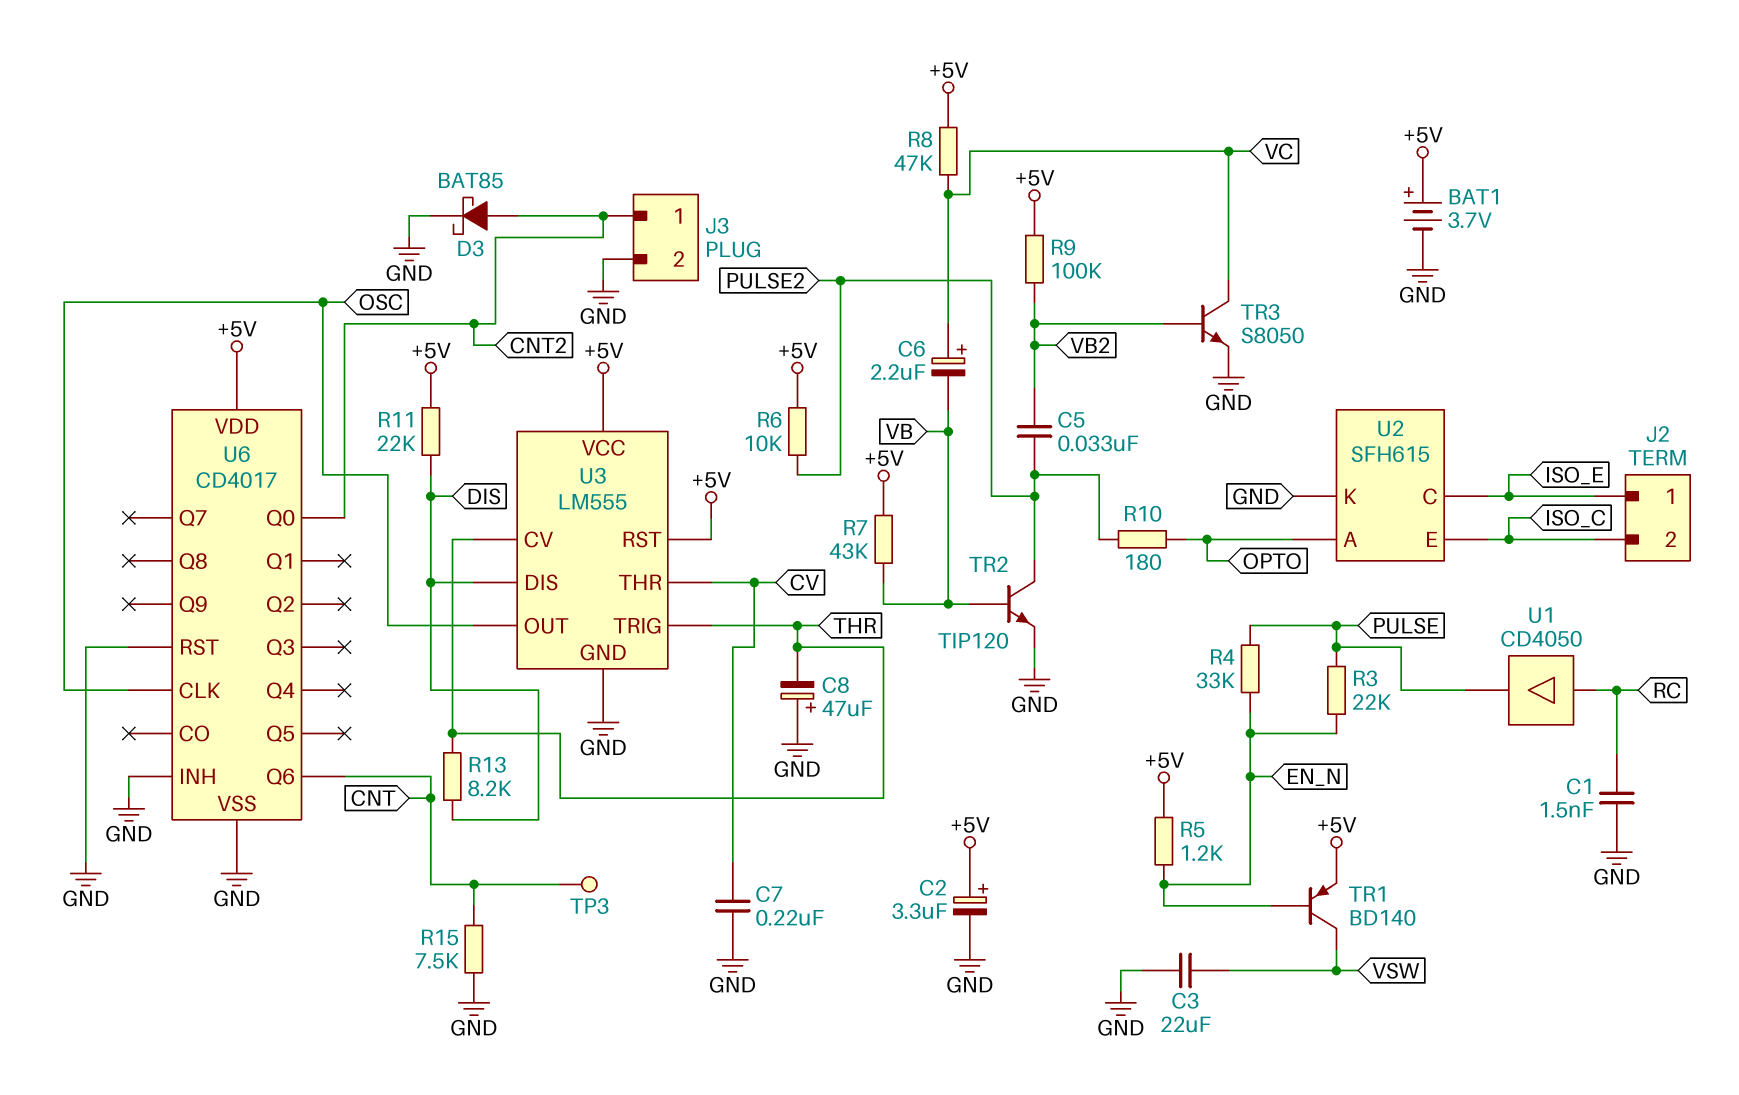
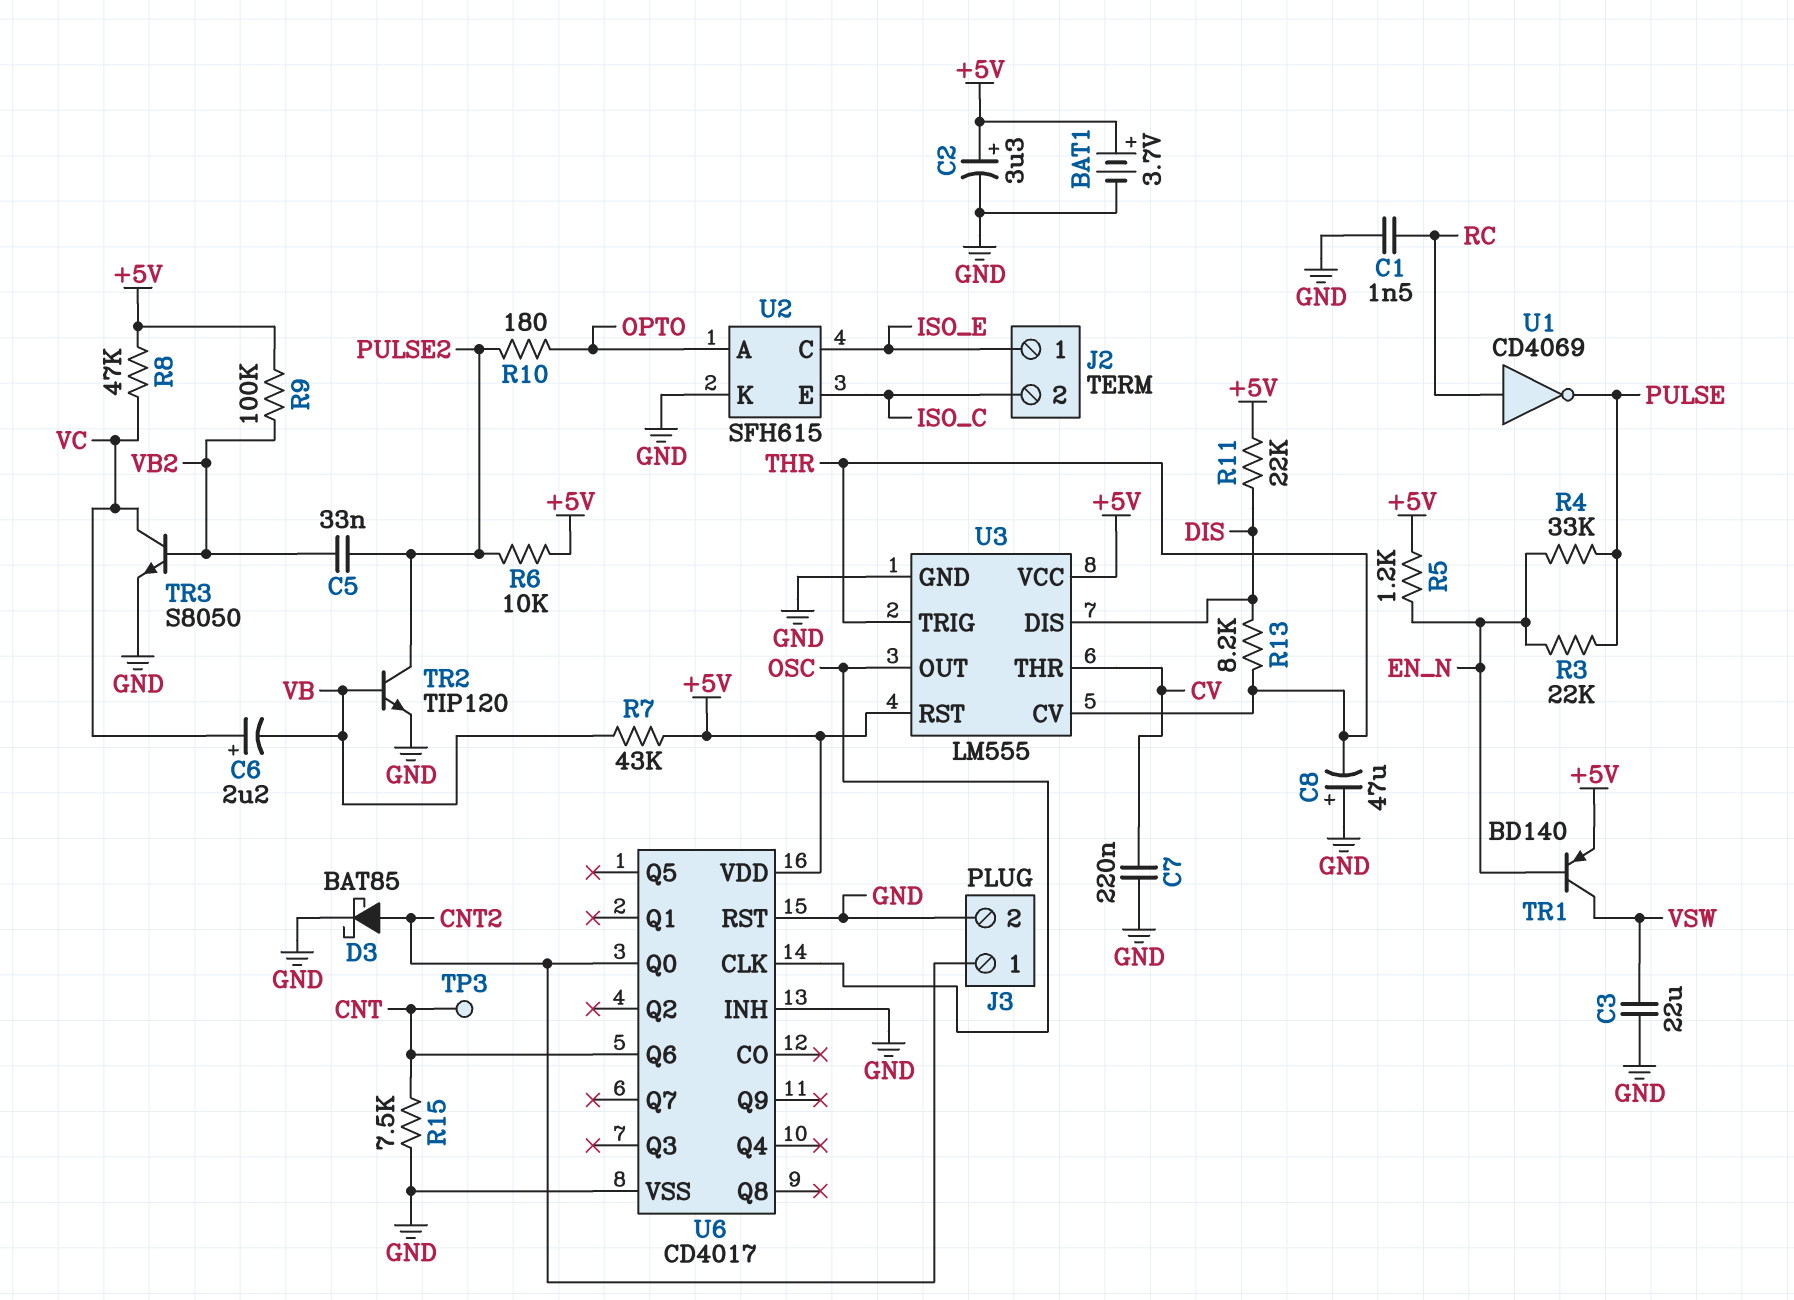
U1: buffer CD4050 (in RC, out PULSE) -> NOT CD4069 (in RC, out PULSE)

